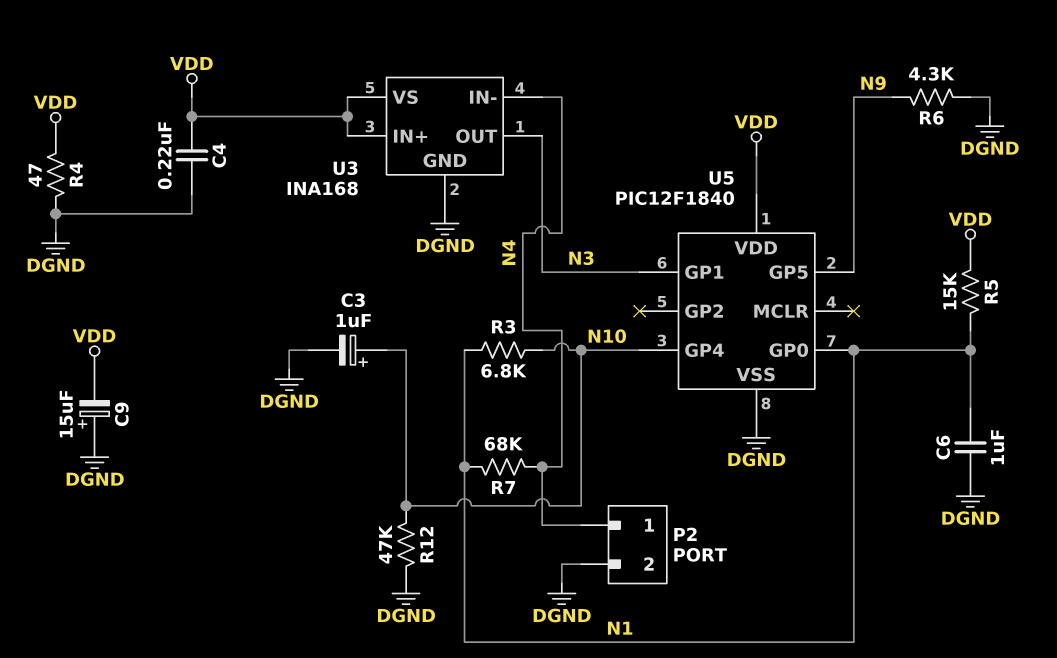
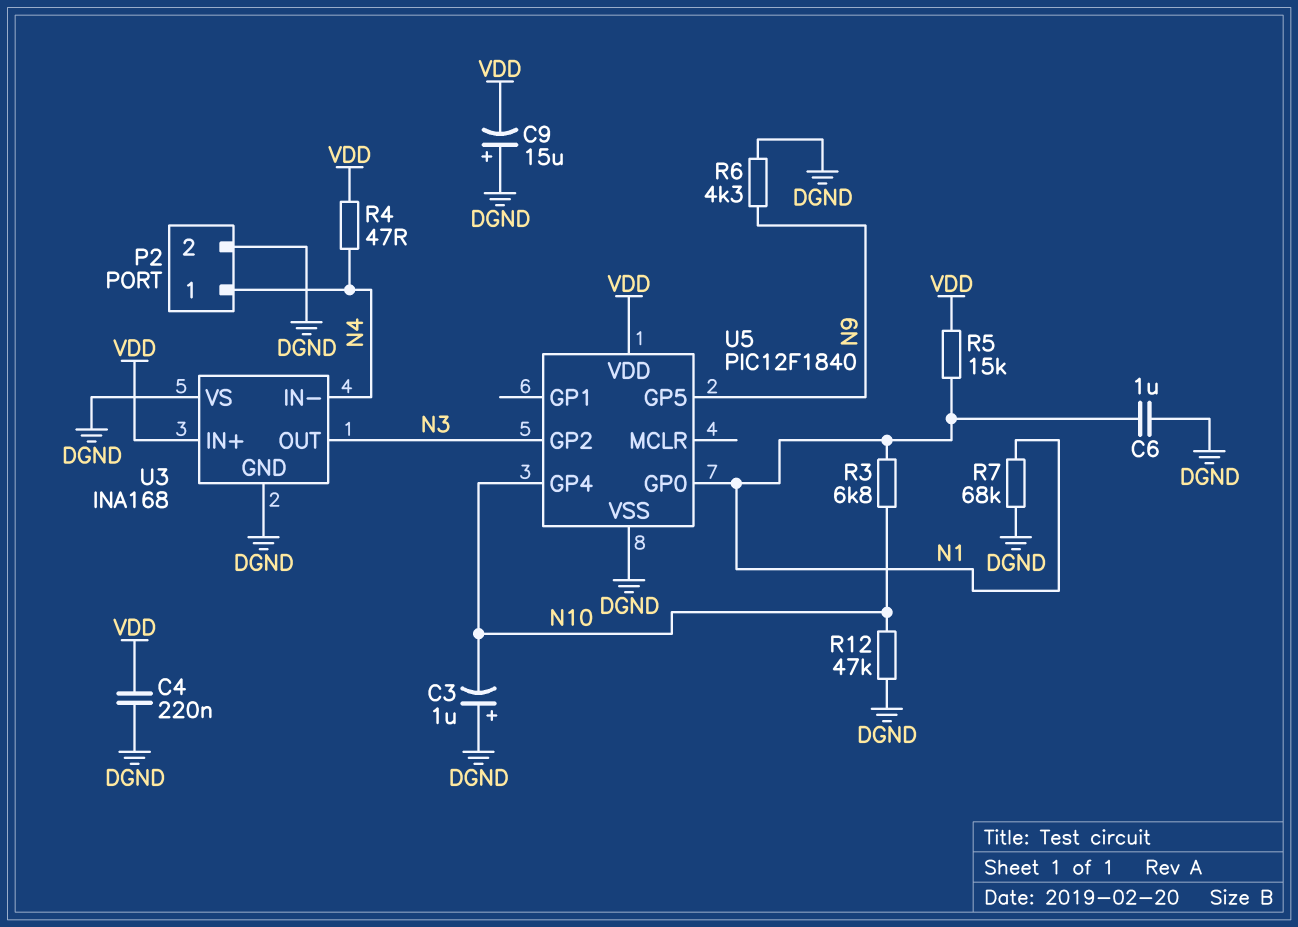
C3: 1uF (plus N10, minus DGND) -> 1uF (plus DGND, minus N10)
R4: 47 (DGND, VDD) -> 47 (N4, VDD)
R7: 68k (N1, N4) -> 68k (DGND, N1)
U3 pin VS: VDD -> DGND
U5 pin GP1: N3 -> none
U5 pin GP2: none -> N3

